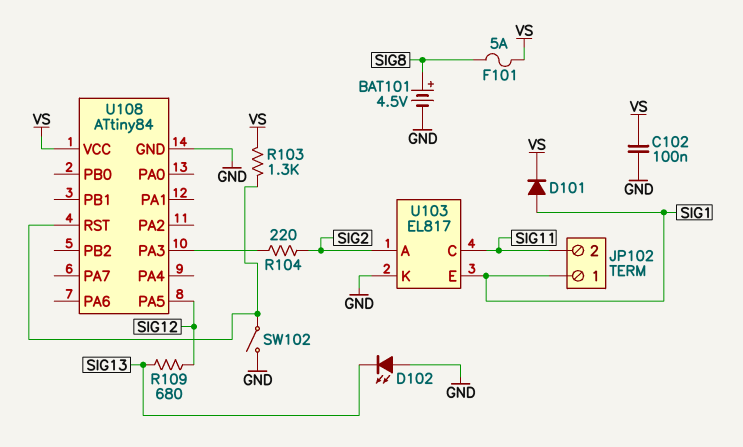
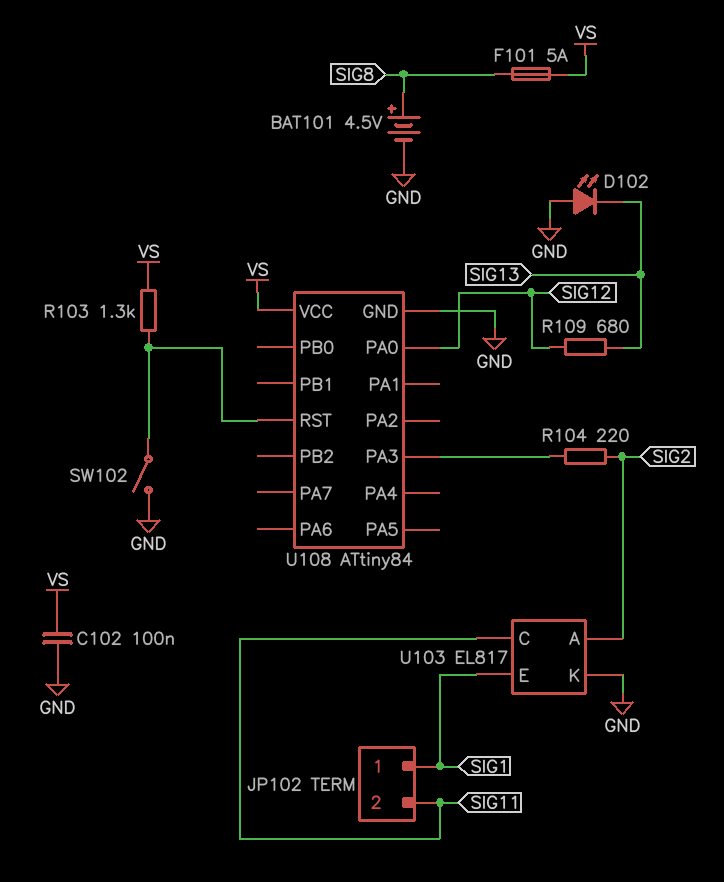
D101: diode (A SIG1, K VS) -> none
U108 pin PA0: none -> SIG12
U108 pin PA5: SIG12 -> none

